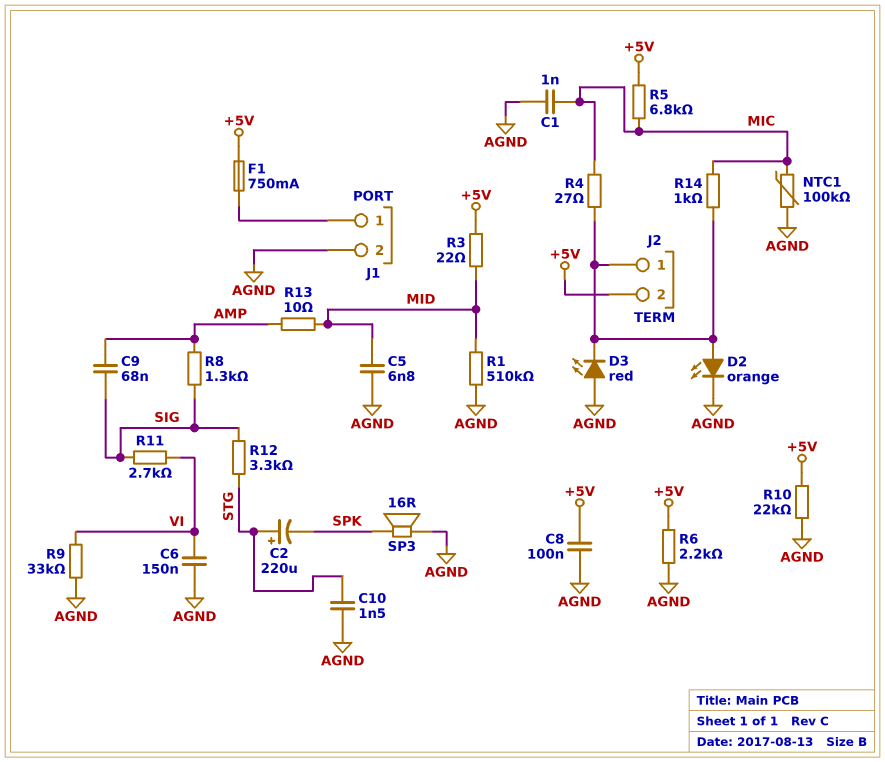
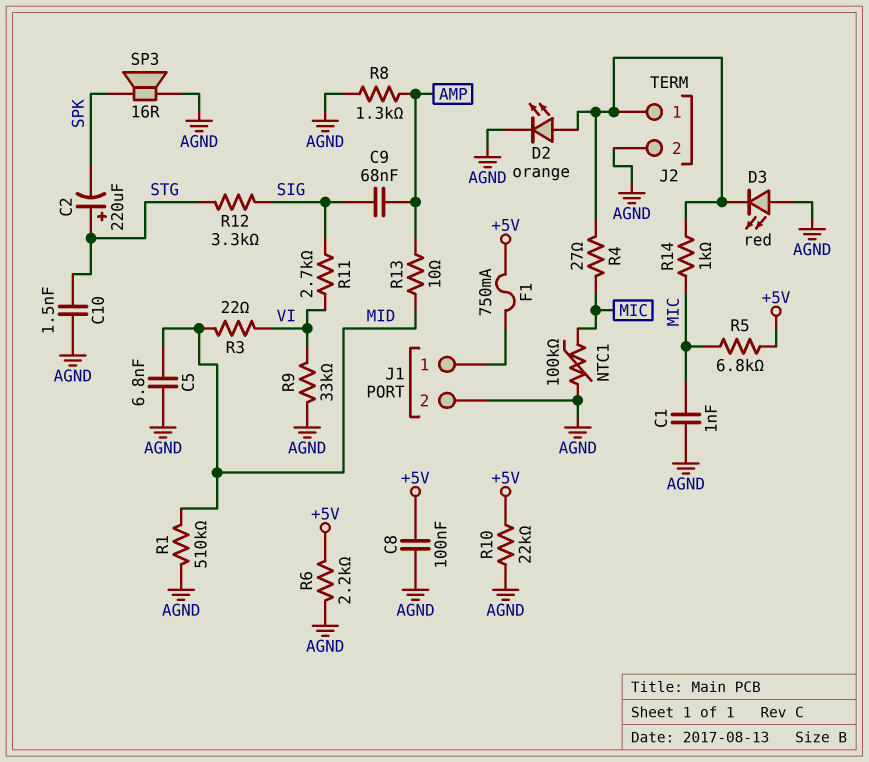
C6: 150nF (AGND, VI) -> none
J2 pin 2: +5V -> AGND
R3: 22 (+5V, MID) -> 22 (MID, VI)
R8: 1.3k (AMP, SIG) -> 1.3k (AGND, AMP)

